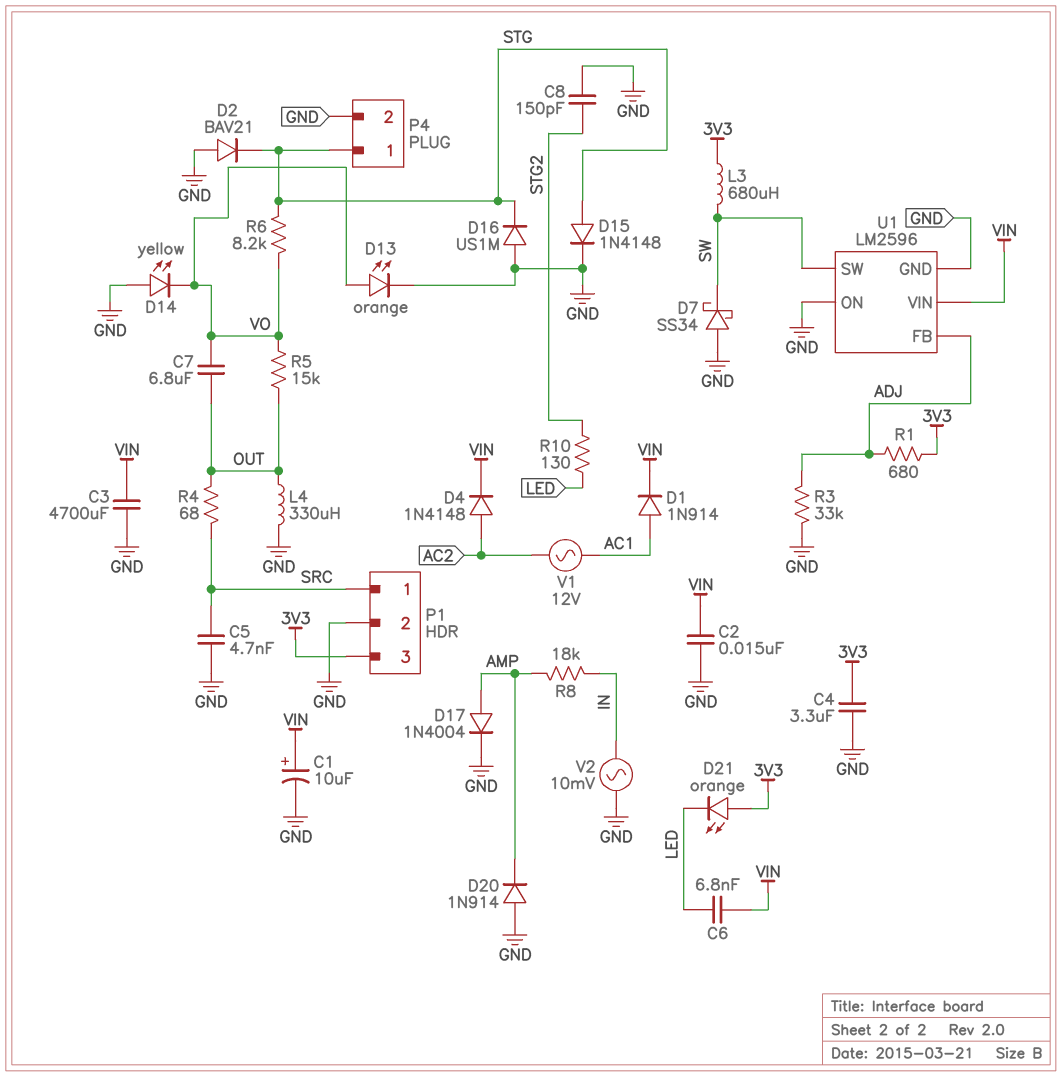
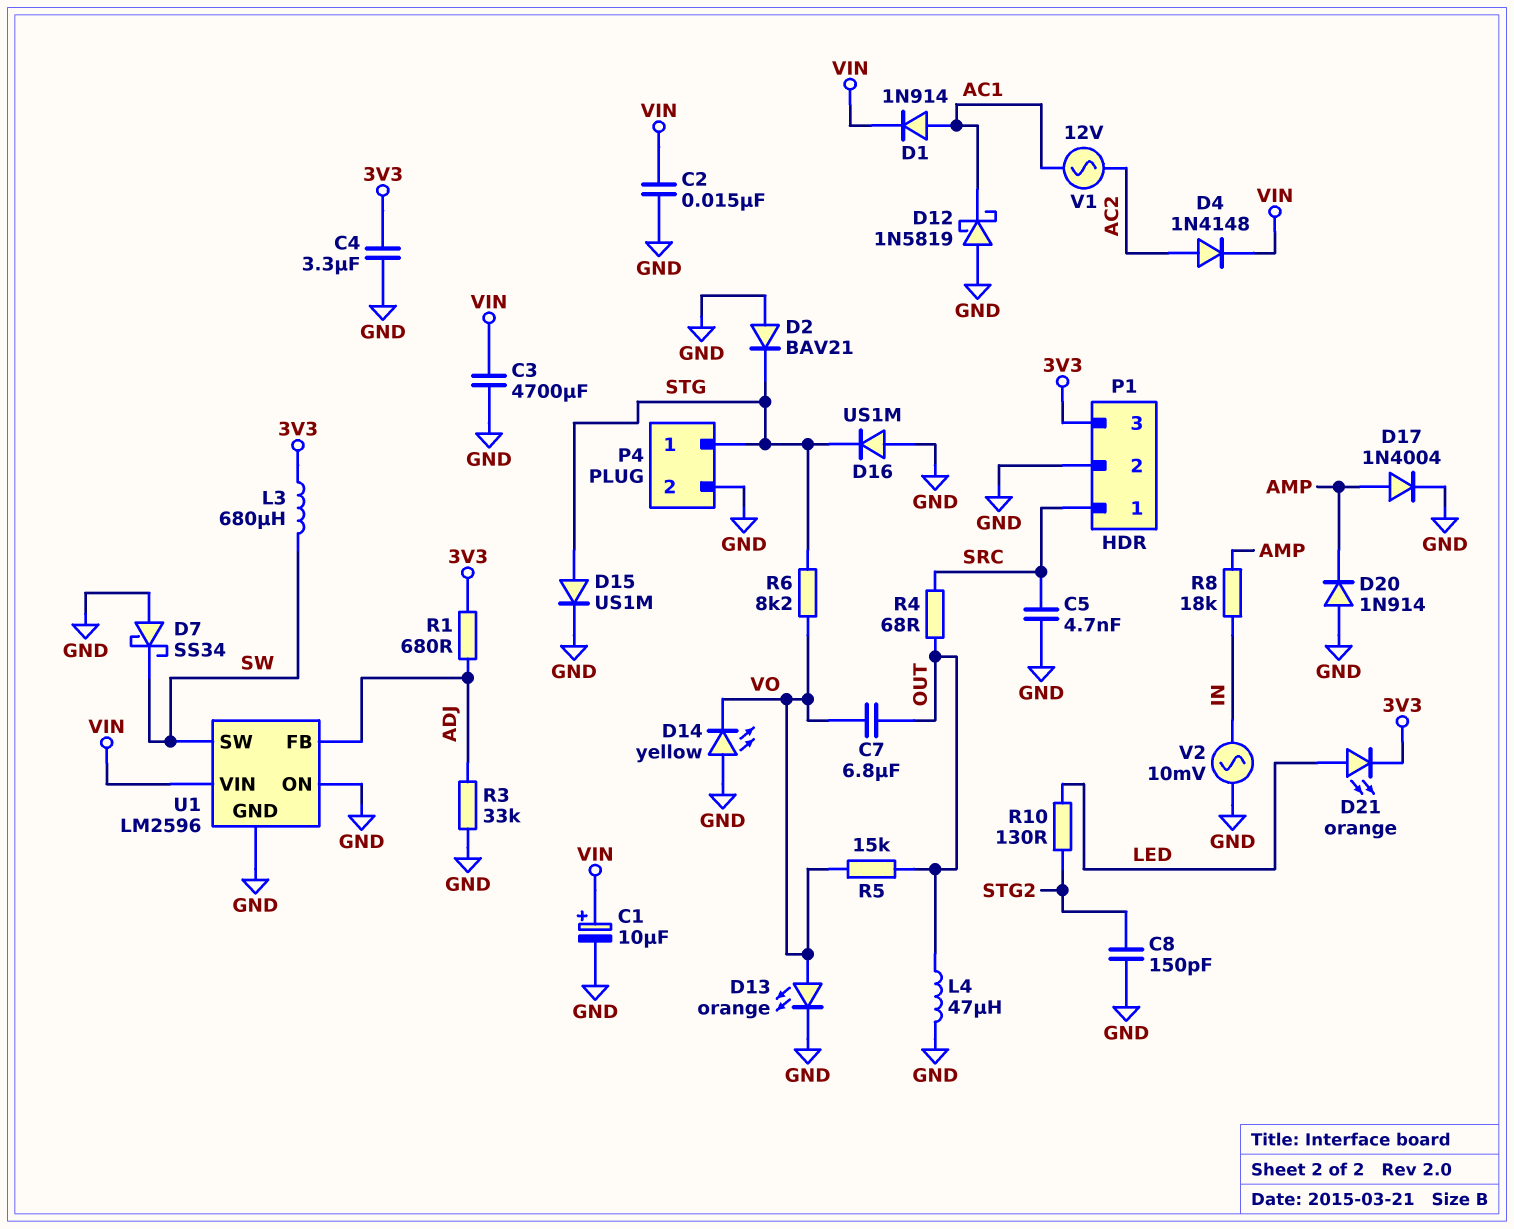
C6: 6.8nF (LED, VIN) -> none
D12: none -> schottky 1N5819 (A GND, K AC1)
D15: diode 1N4148 (A STG, K GND) -> diode US1M (A STG, K GND)
D21: LED orange (A 3V3, K LED) -> LED orange (A LED, K 3V3)
L4: 330uH (GND, OUT) -> 47uH (GND, OUT)

